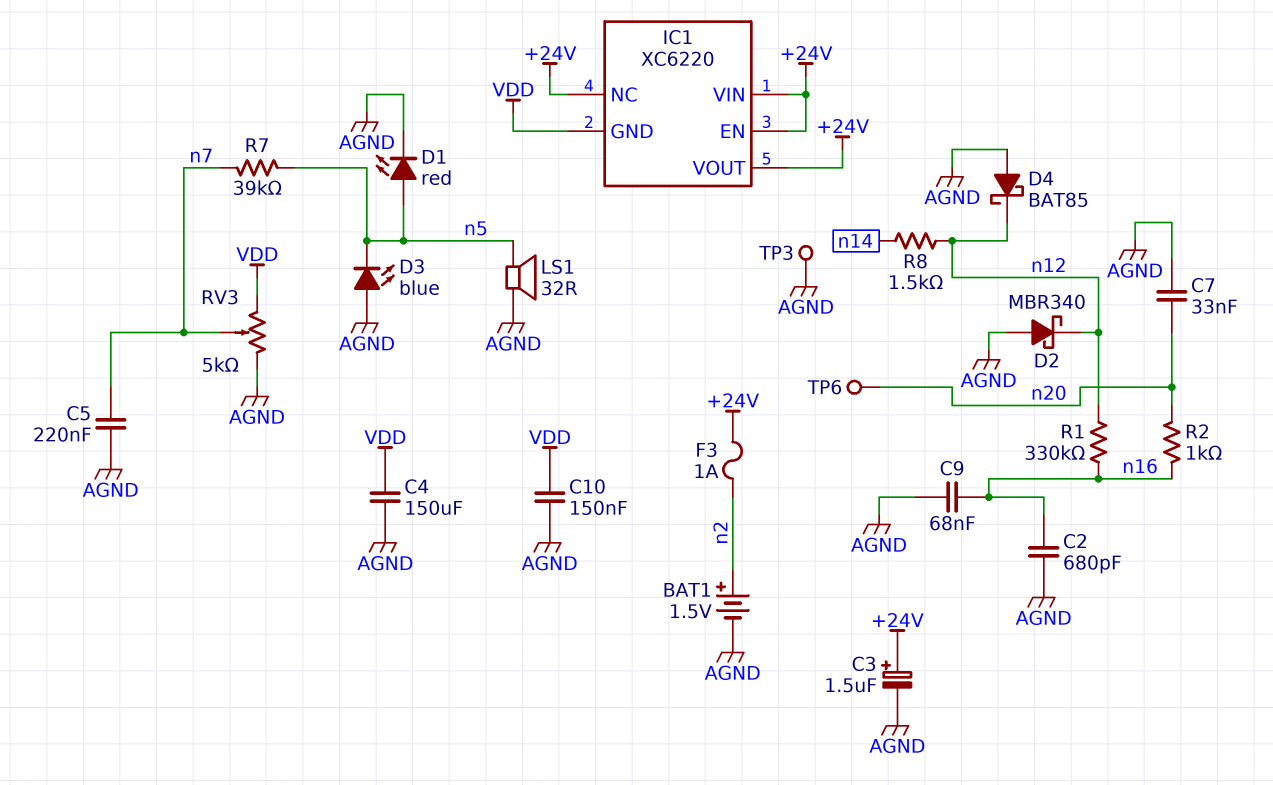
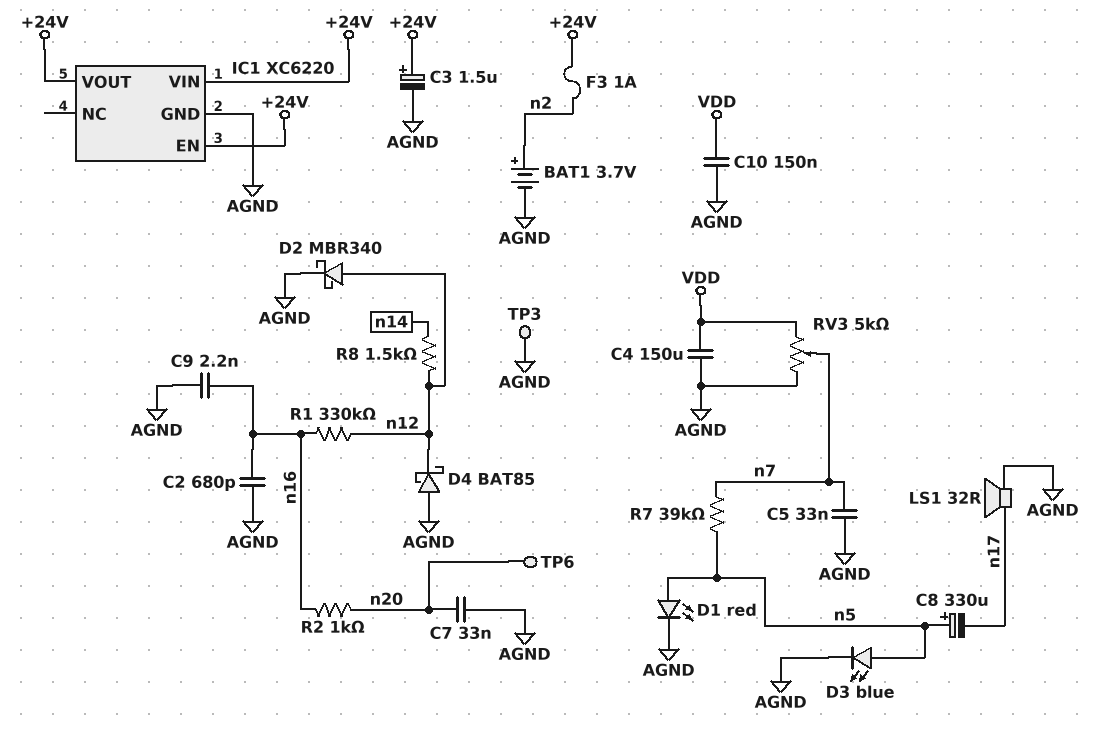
BAT1: 1.5V (plus n2, minus AGND) -> 3.7V (plus n2, minus AGND)
C5: 220nF (AGND, n7) -> 33nF (AGND, n7)
C8: none -> 330uF (plus n5, minus n17)
C9: 68nF (AGND, n16) -> 2.2nF (AGND, n16)
D2: schottky MBR340 (A AGND, K n12) -> schottky MBR340 (A n12, K AGND)
D3: LED blue (A AGND, K n5) -> LED blue (A n5, K AGND)
IC1 pin GND: VDD -> AGND
IC1 pin NC: +24V -> none
LS1: speaker 32R (AGND, n5) -> speaker 32R (AGND, n17)

